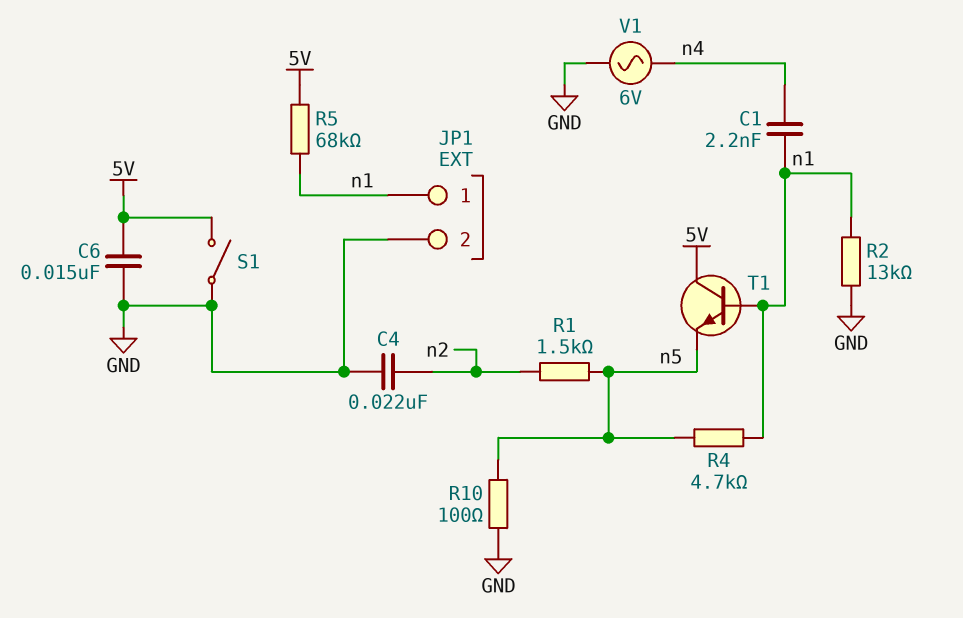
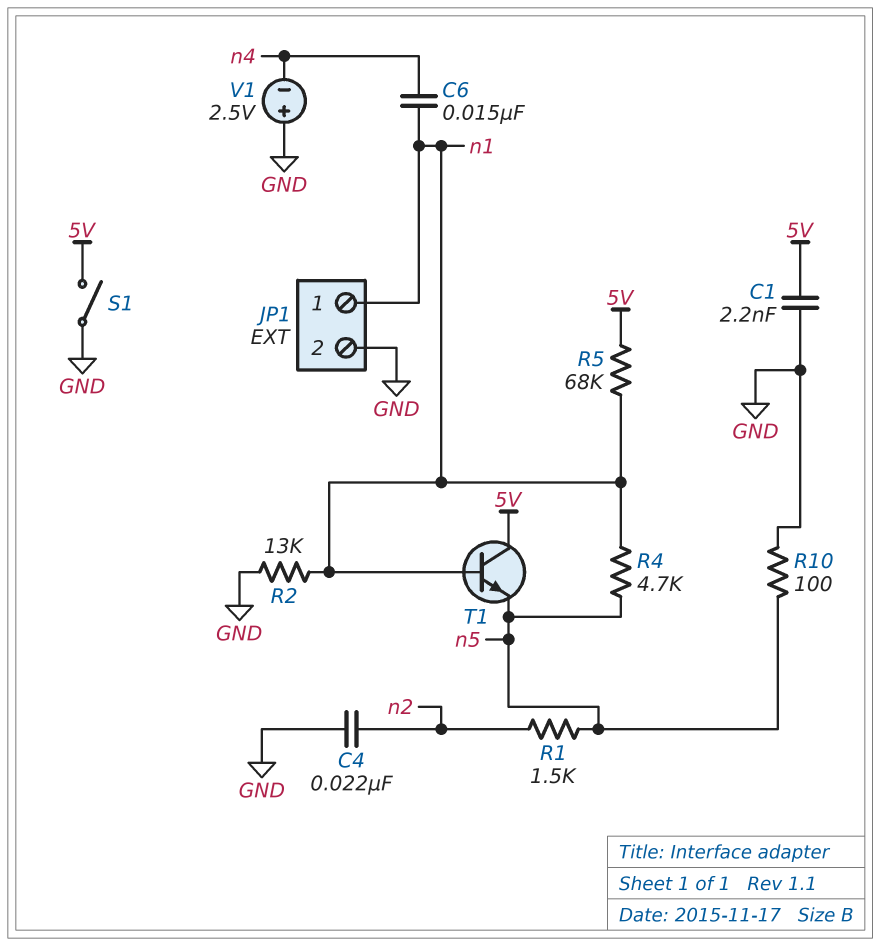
C1: 2.2nF (n1, n4) -> 2.2nF (5V, GND)
C6: 15nF (5V, GND) -> 15nF (n1, n4)
V1: AC 6V (GND, n4) -> 2.5V (plus GND, minus n4)

